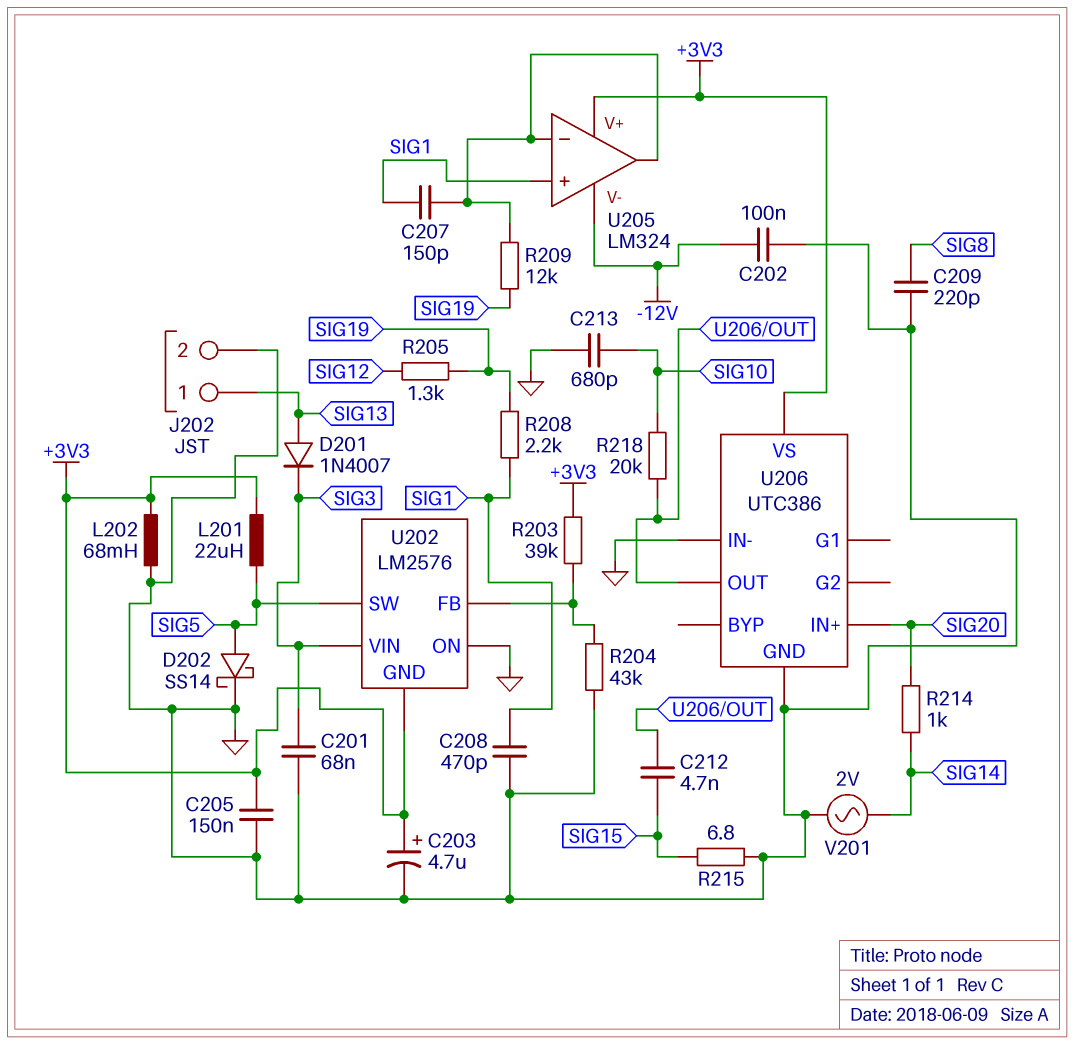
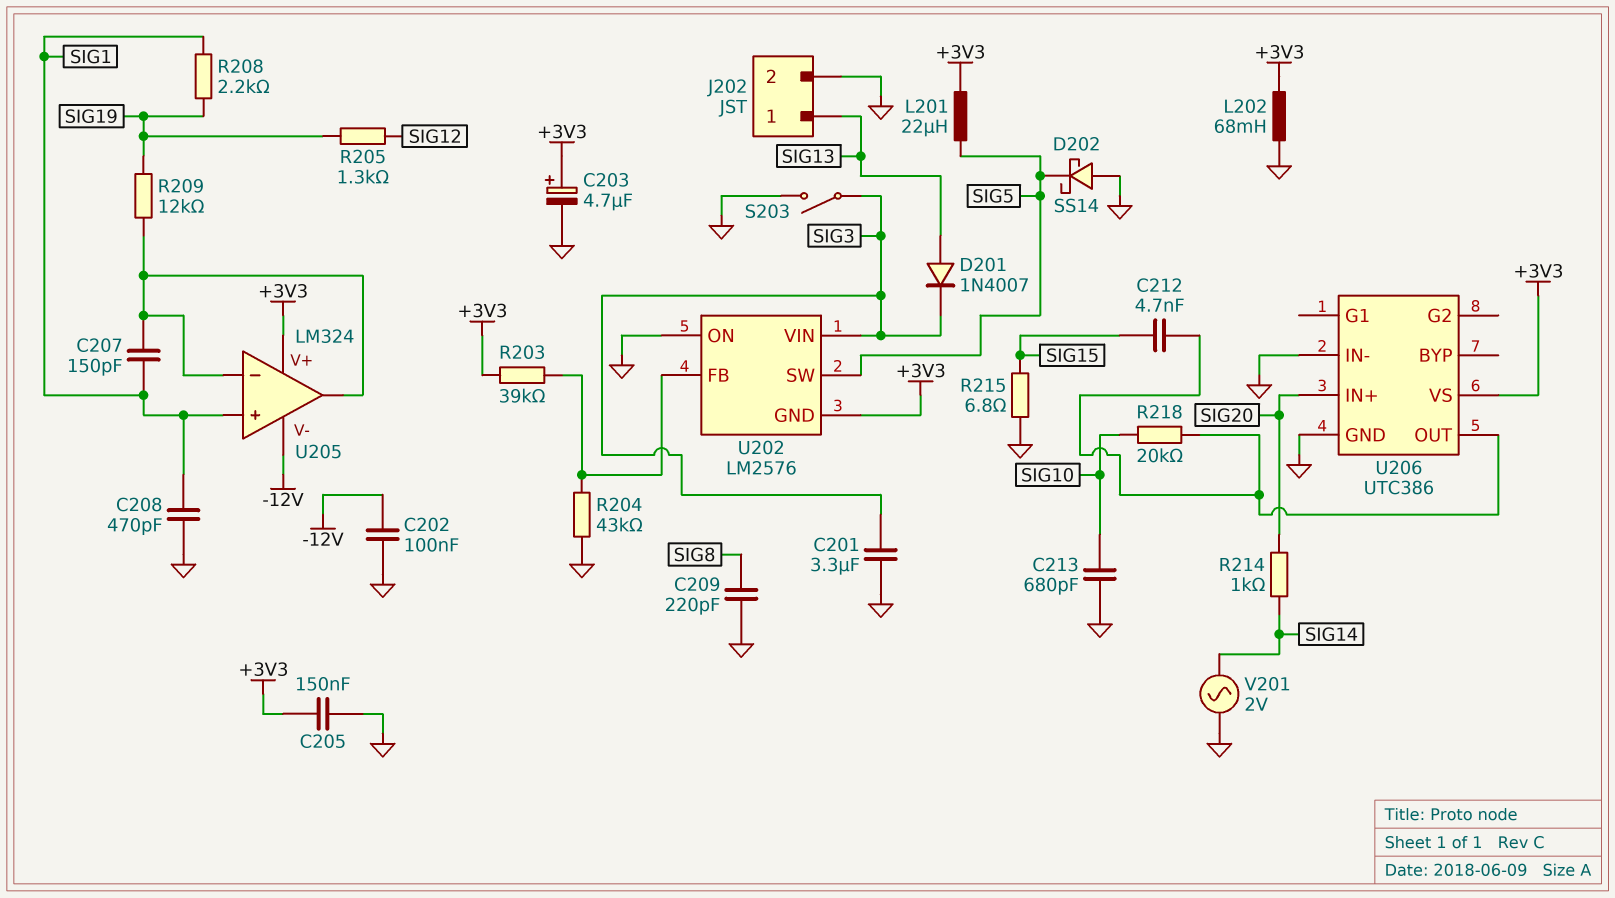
C201: 68nF (GND, SIG3) -> 3.3uF (GND, SIG3)
D202: schottky SS14 (A SIG5, K GND) -> schottky SS14 (A GND, K SIG5)
S203: none -> switch (GND, SIG3)

